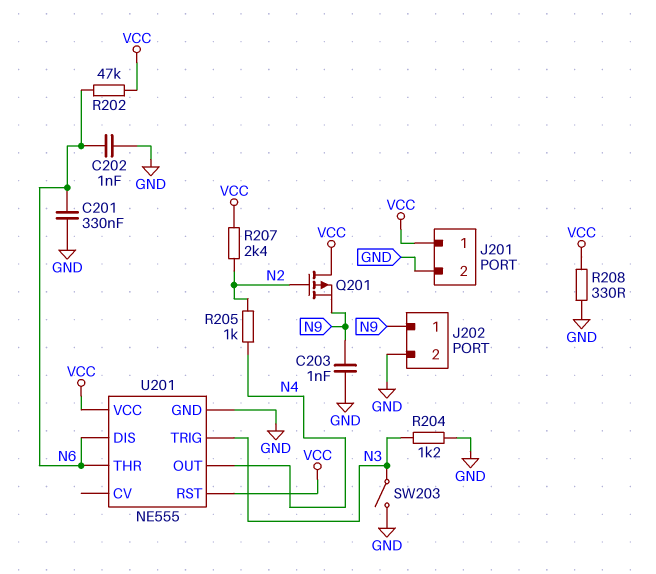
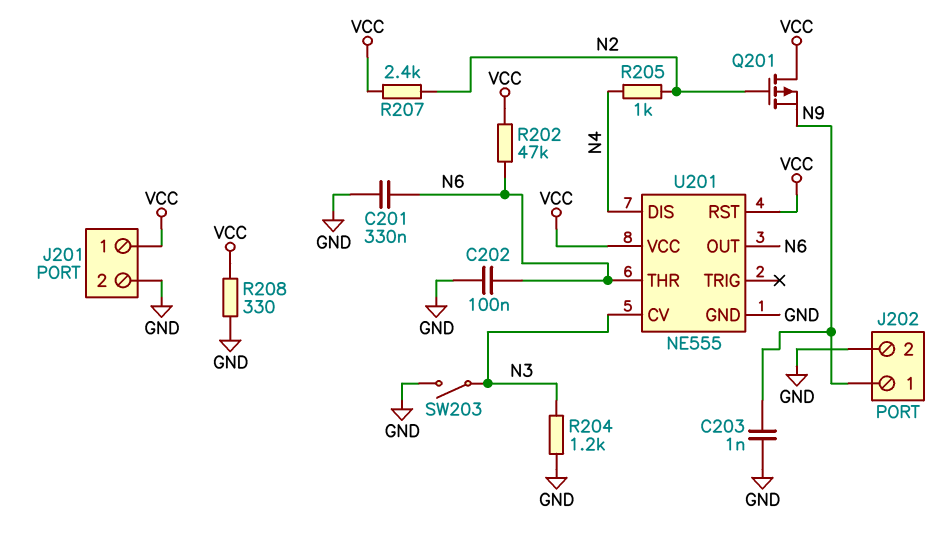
C202: 1nF (GND, N6) -> 100nF (GND, N6)
U201 pin CV: none -> N3
U201 pin DIS: N6 -> N4
U201 pin OUT: N4 -> N6
U201 pin TRIG: N3 -> none

